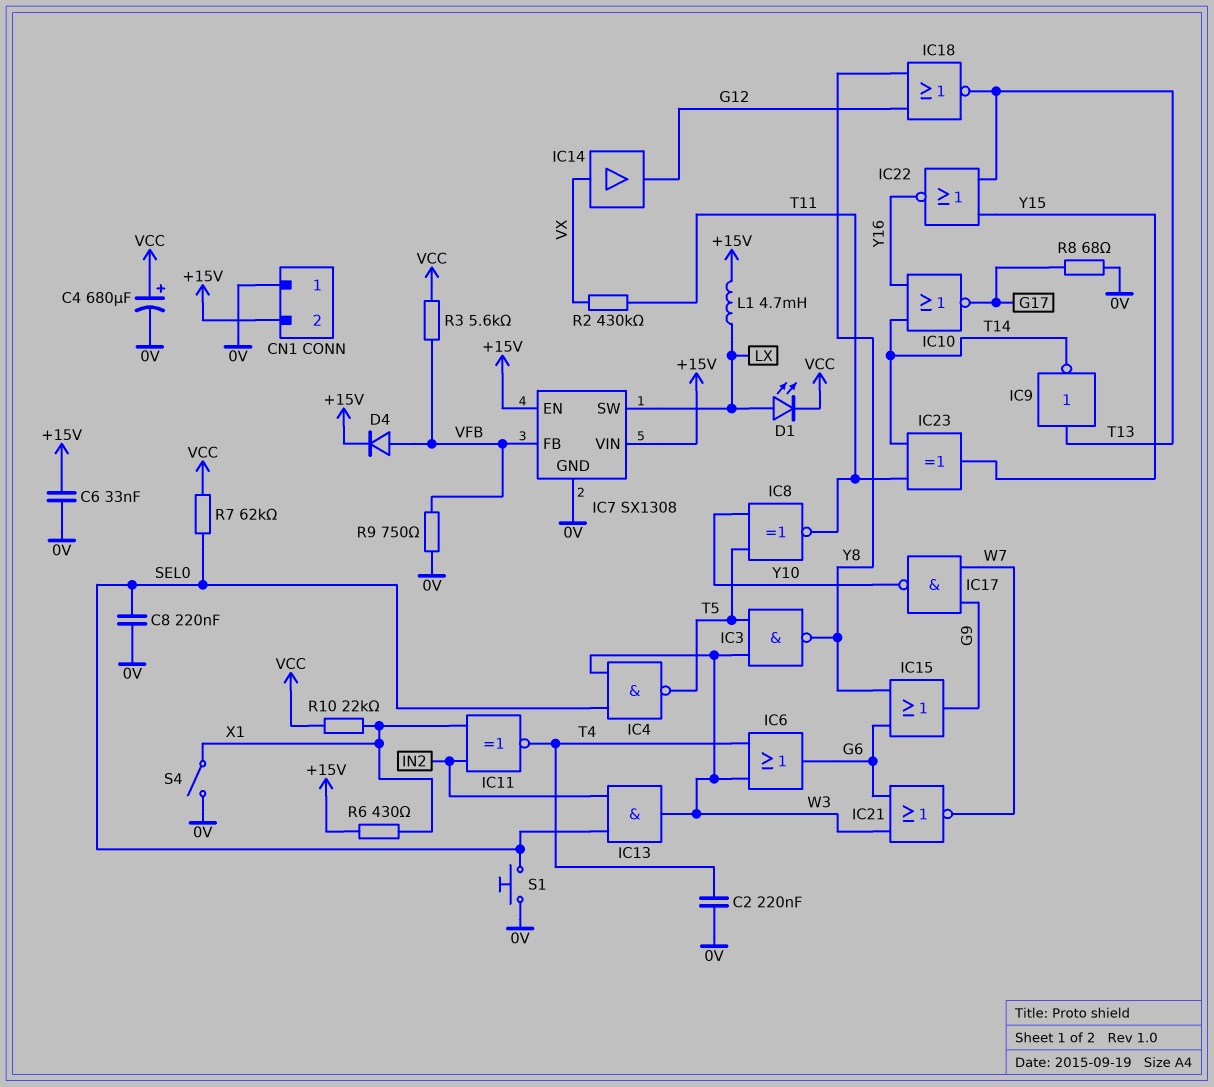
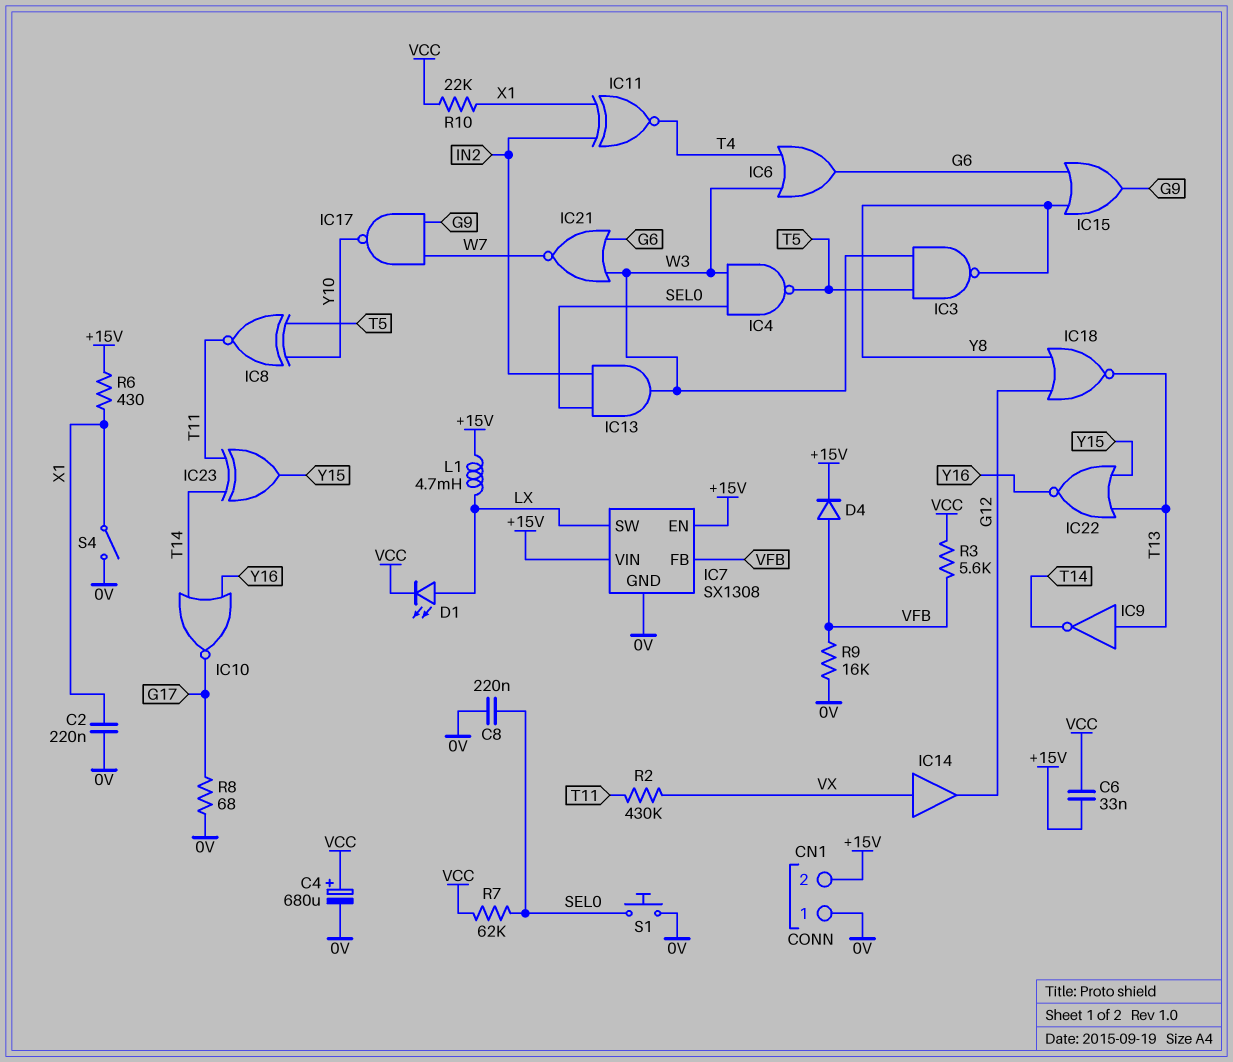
C2: 220nF (0V, T4) -> 220nF (0V, X1)
C6: 33nF (+15V, 0V) -> 33nF (+15V, VCC)
R9: 750 (0V, VFB) -> 16k (0V, VFB)

